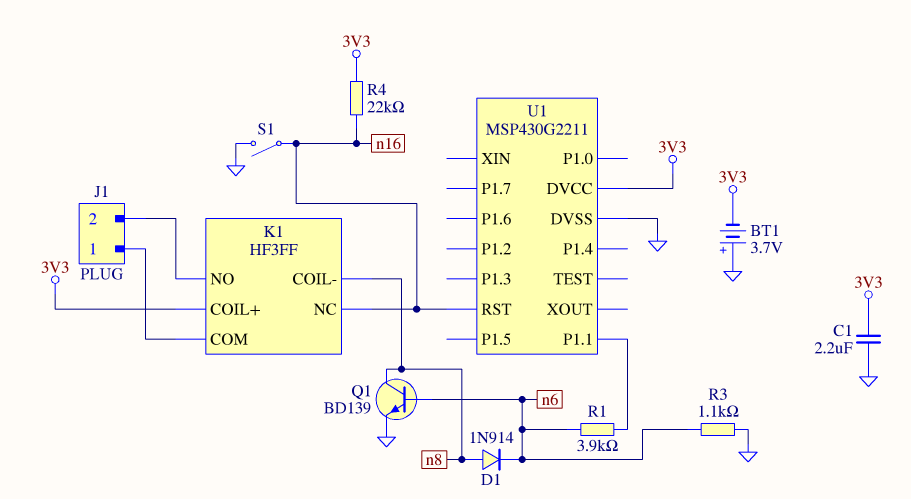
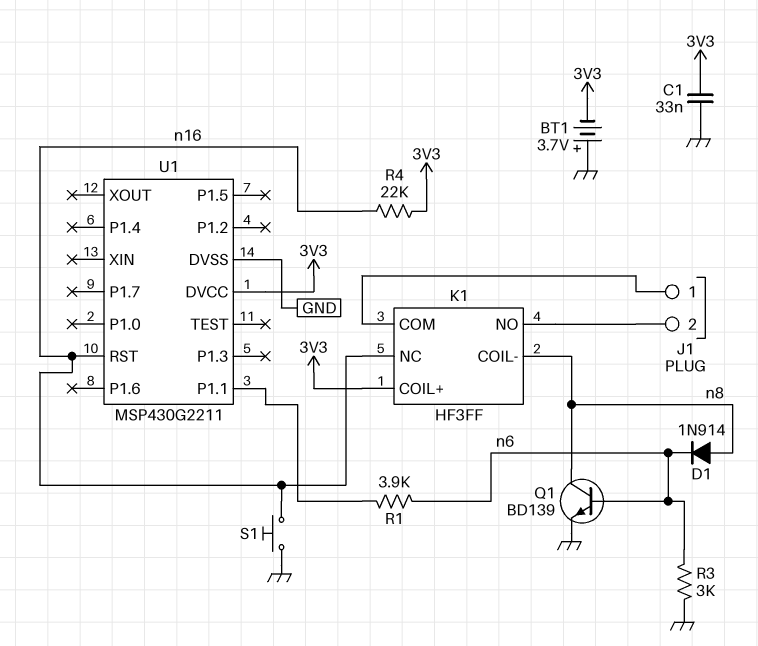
C1: 2.2uF (3V3, GND) -> 33nF (3V3, GND)
R3: 1.1k (GND, n6) -> 3k (GND, n6)
S1: switch (GND, n16) -> button (GND, n16)

